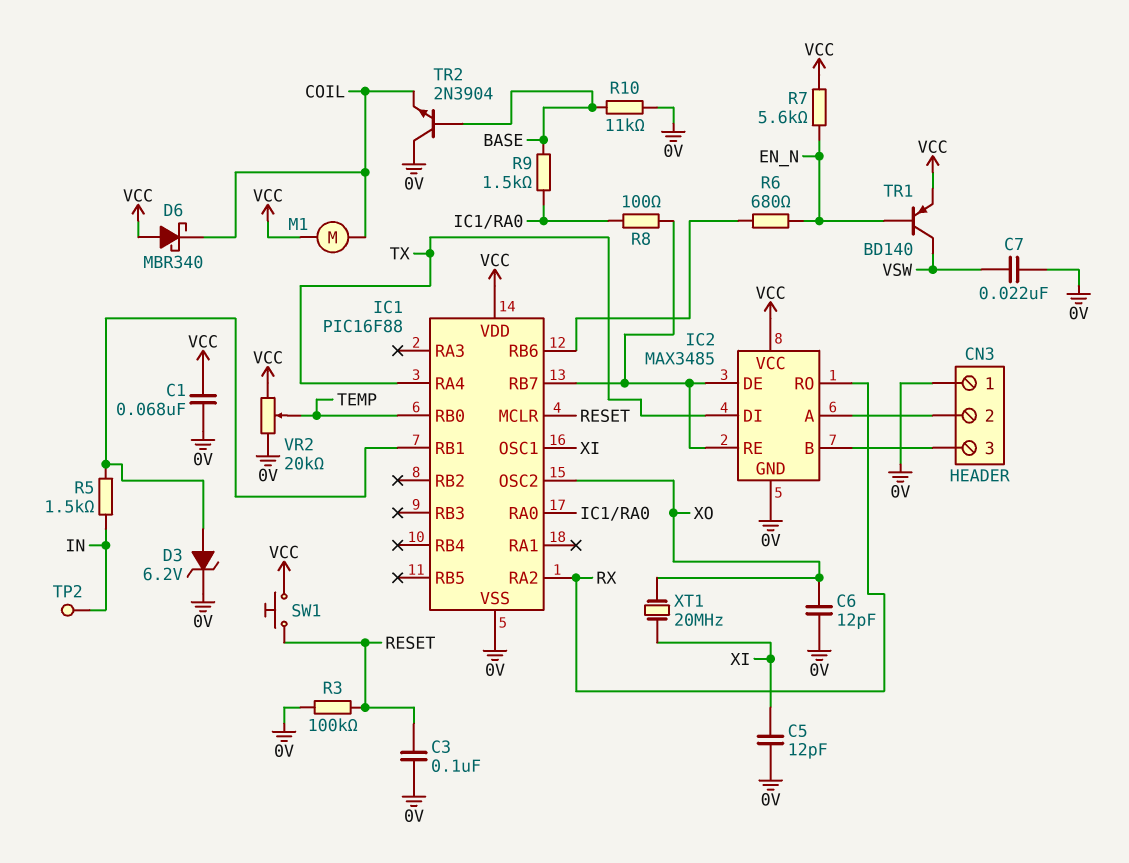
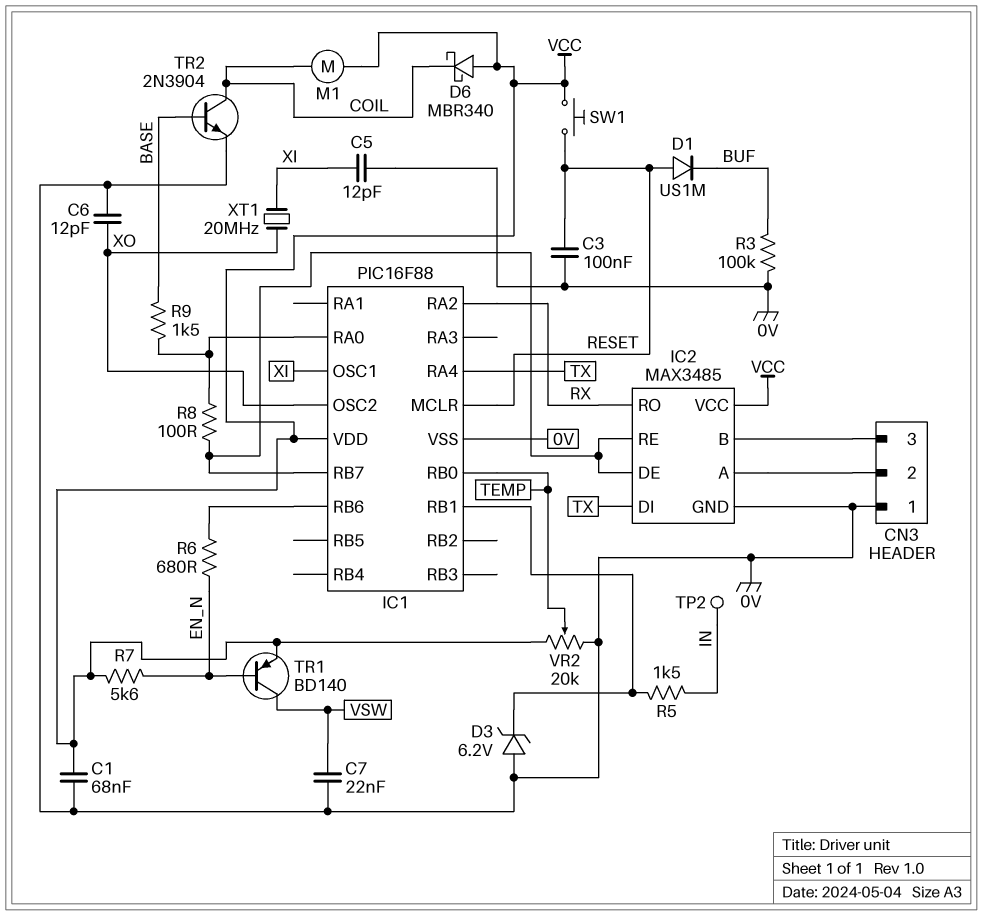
D1: none -> diode US1M (A RESET, K BUF)
D3: zener 6.2V (A IC1/RB1, K 0V) -> zener 6.2V (A 0V, K IC1/RB1)
R3: 100k (0V, RESET) -> 100k (0V, BUF)
R10: 11k (0V, BASE) -> none
TR2: NPN 2N3904 (B BASE, C 0V, E COIL) -> NPN 2N3904 (B BASE, C COIL, E 0V)

